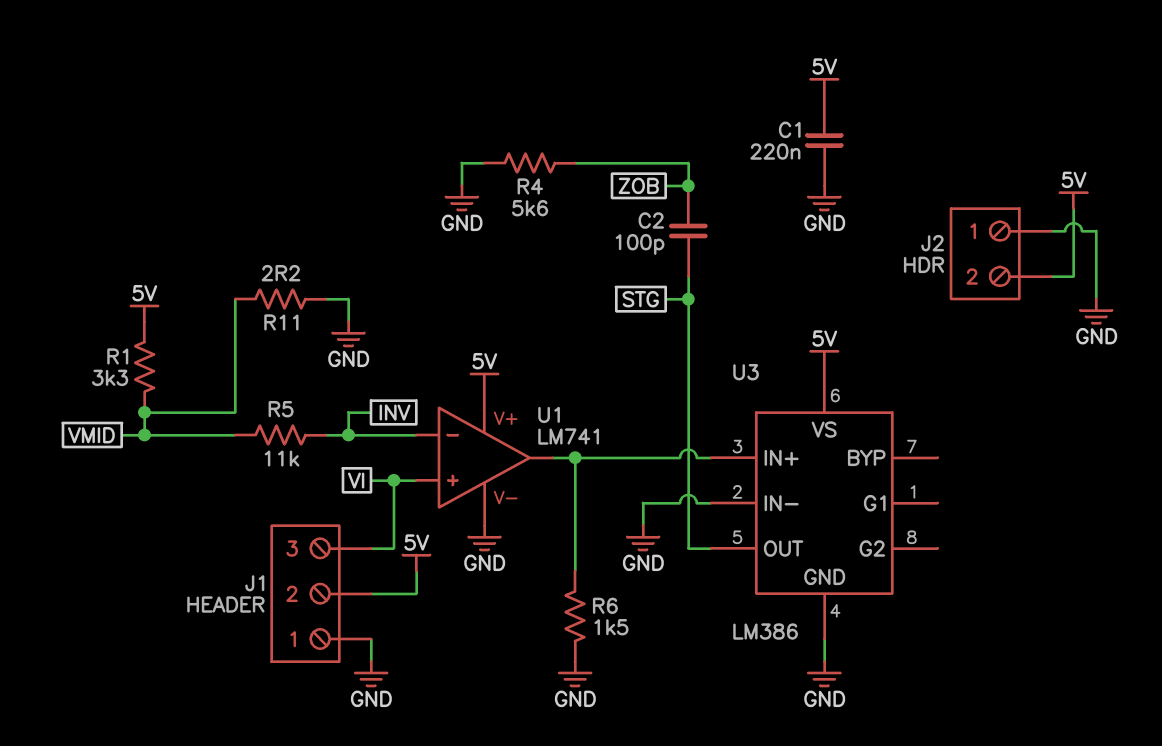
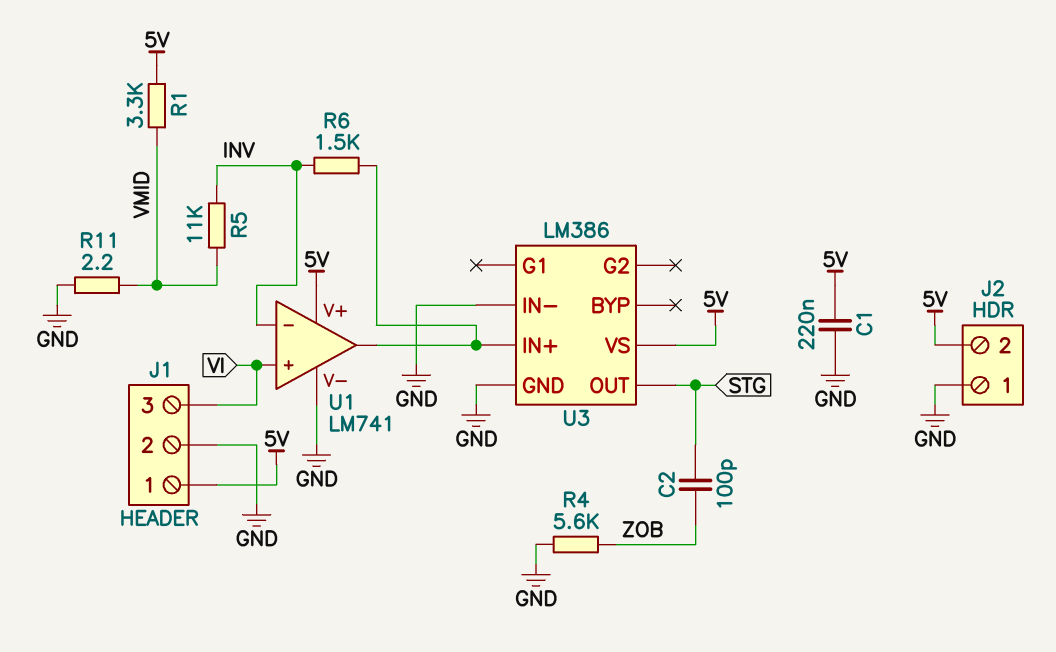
J1 pin 1: GND -> 5V
J1 pin 2: 5V -> GND
R6: 1.5k (GND, U1/out) -> 1.5k (INV, U1/out)

